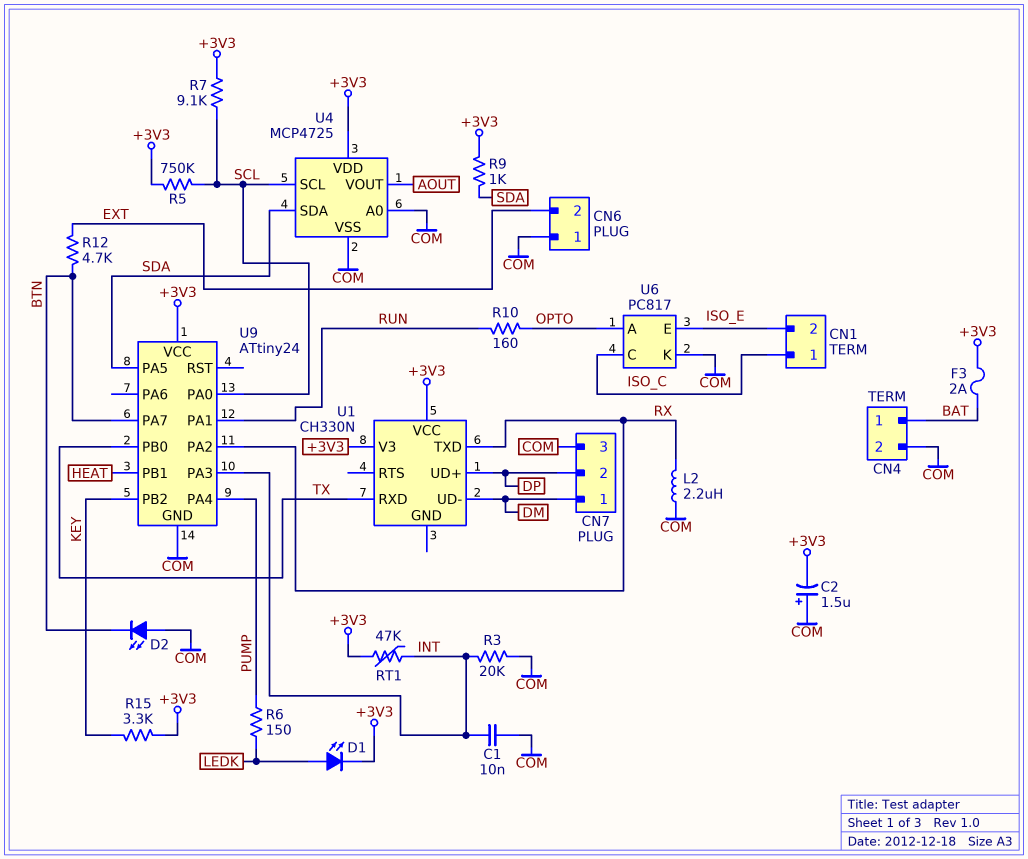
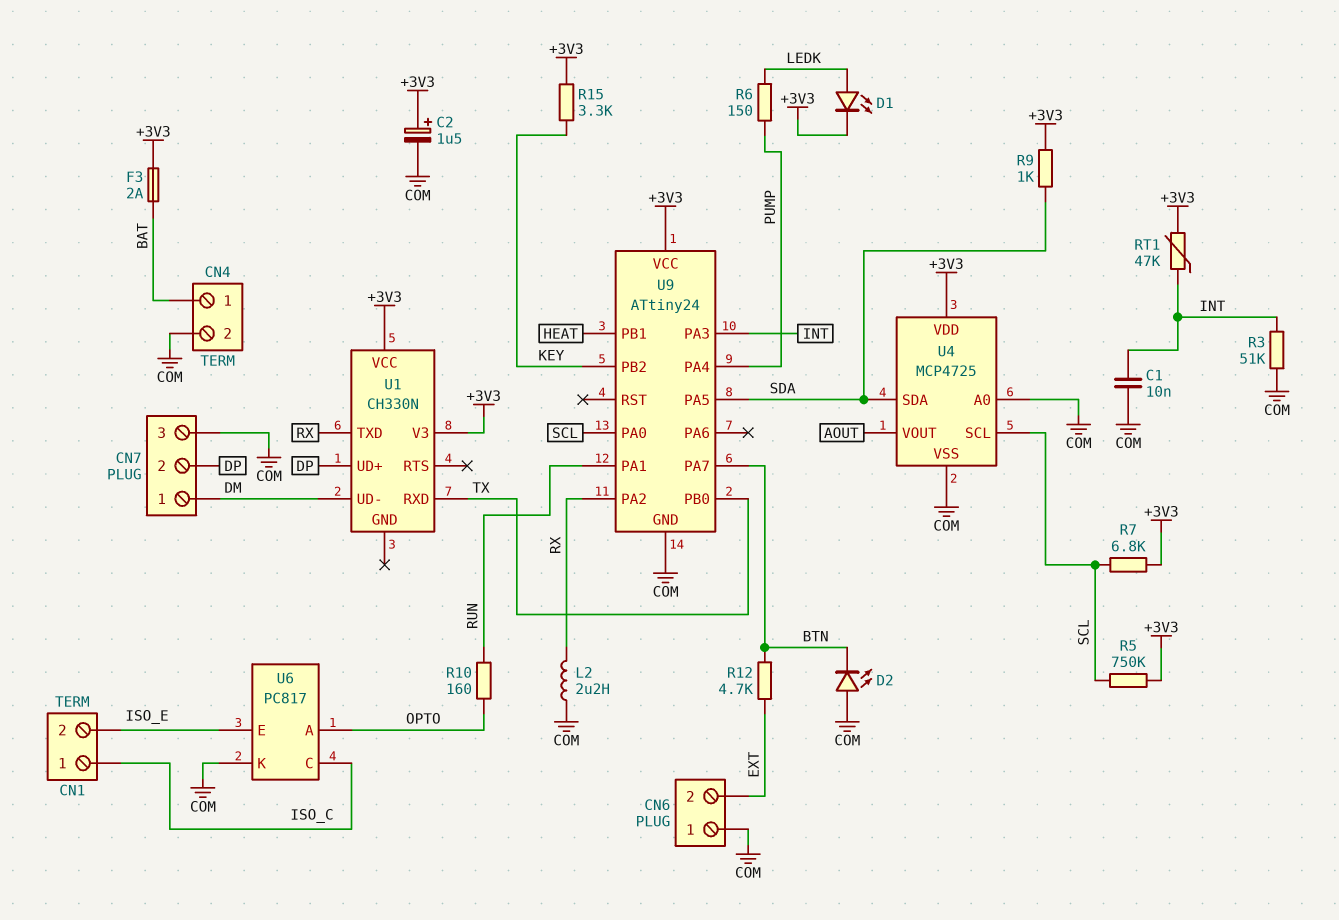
C2: 1.5uF (plus COM, minus +3V3) -> 1.5uF (plus +3V3, minus COM)
R3: 20k (COM, INT) -> 51k (COM, INT)
R7: 9.1k (+3V3, SCL) -> 6.8k (+3V3, SCL)

